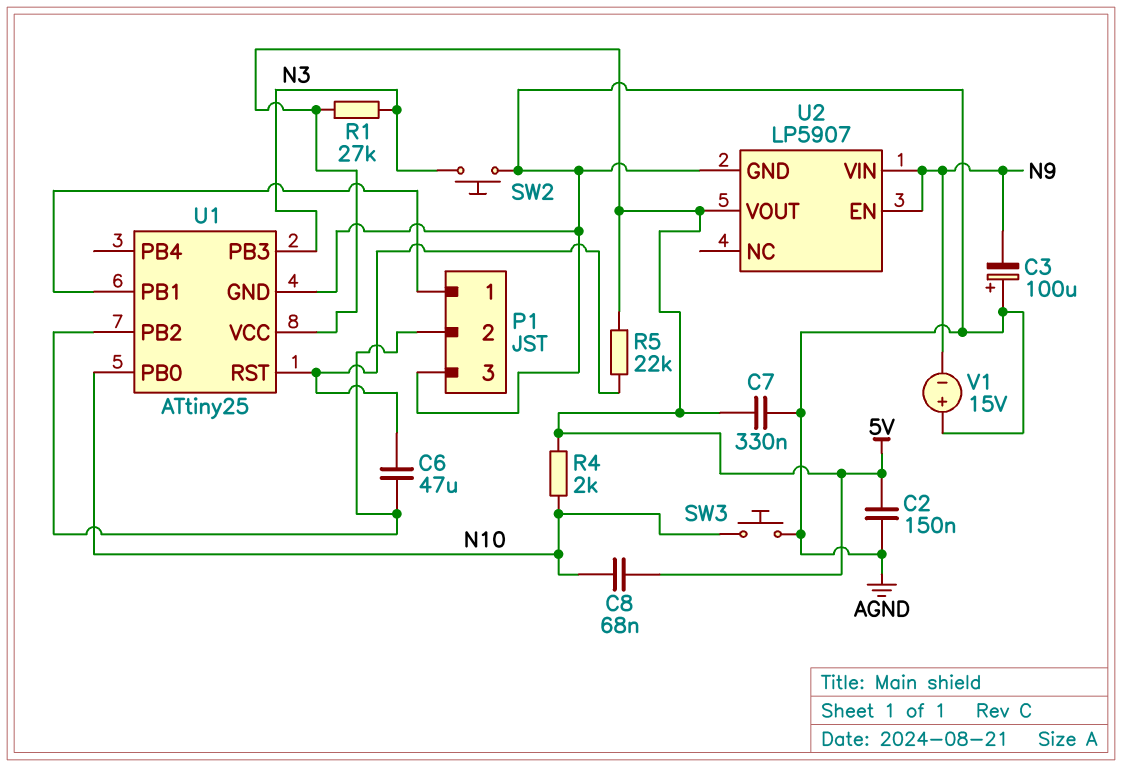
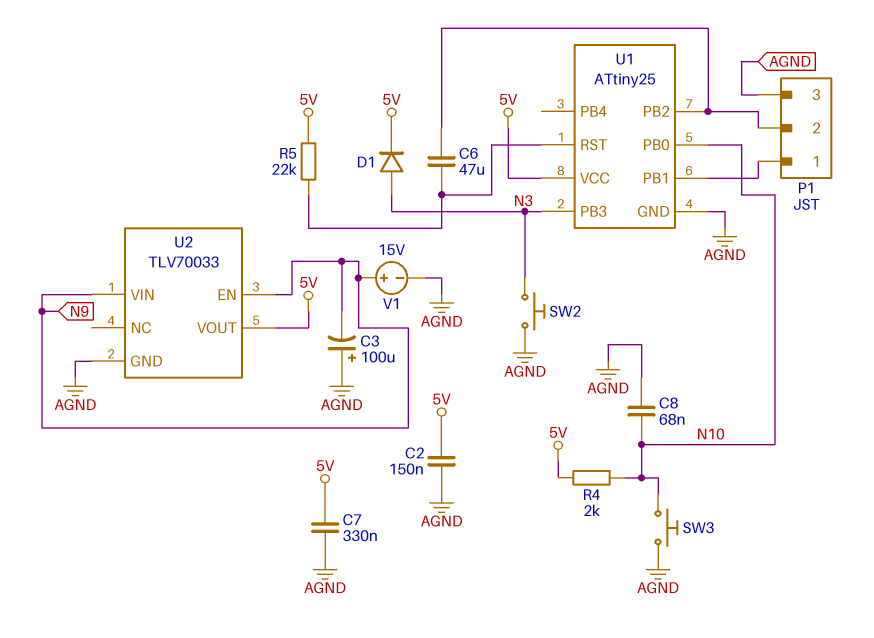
C8: 68nF (5V, N10) -> 68nF (AGND, N10)
D1: none -> diode (A N3, K 5V)
R1: 27k (5V, N3) -> none
U2: LP5907 -> TLV70033
V1: 15V (plus AGND, minus N9) -> 15V (plus N9, minus AGND)

